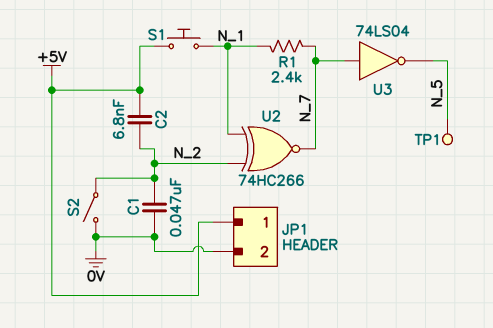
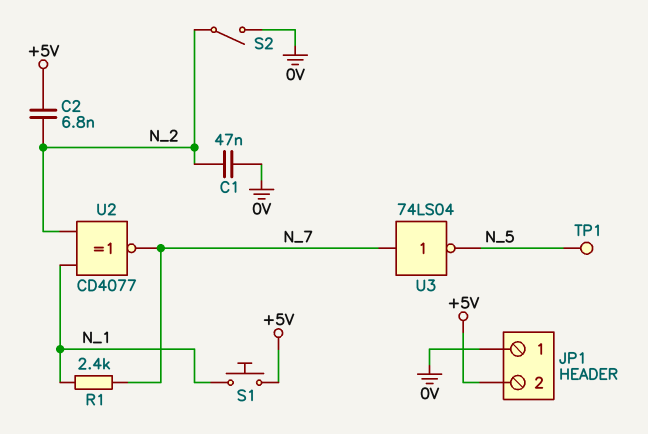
JP1 pin 1: +5V -> 0V
JP1 pin 2: 0V -> +5V
U2: XNOR 74HC266 (in N_1, in N_2, out N_7) -> XNOR CD4077 (in N_1, in N_2, out N_7)

